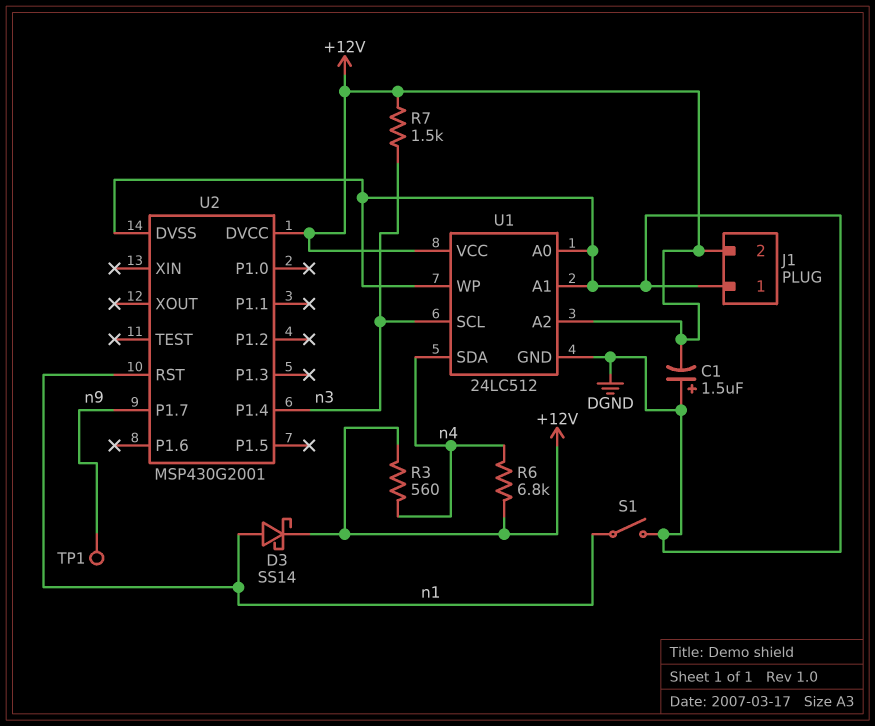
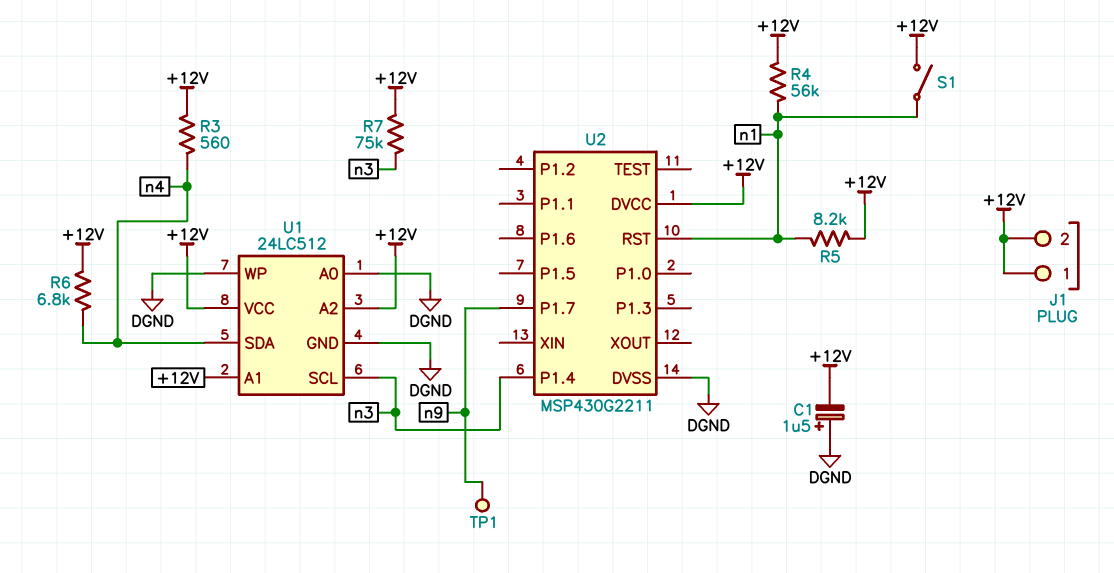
D3: schottky SS14 (A n1, K +12V) -> none
J1 pin 1: DGND -> +12V
R4: none -> 56k (+12V, n1)
R5: none -> 8.2k (+12V, n1)
R7: 1.5k (+12V, n3) -> 75k (+12V, n3)
S1: switch (DGND, n1) -> switch (+12V, n1)
U1 pin A1: DGND -> +12V
U2: MSP430G2001 -> MSP430G2211

